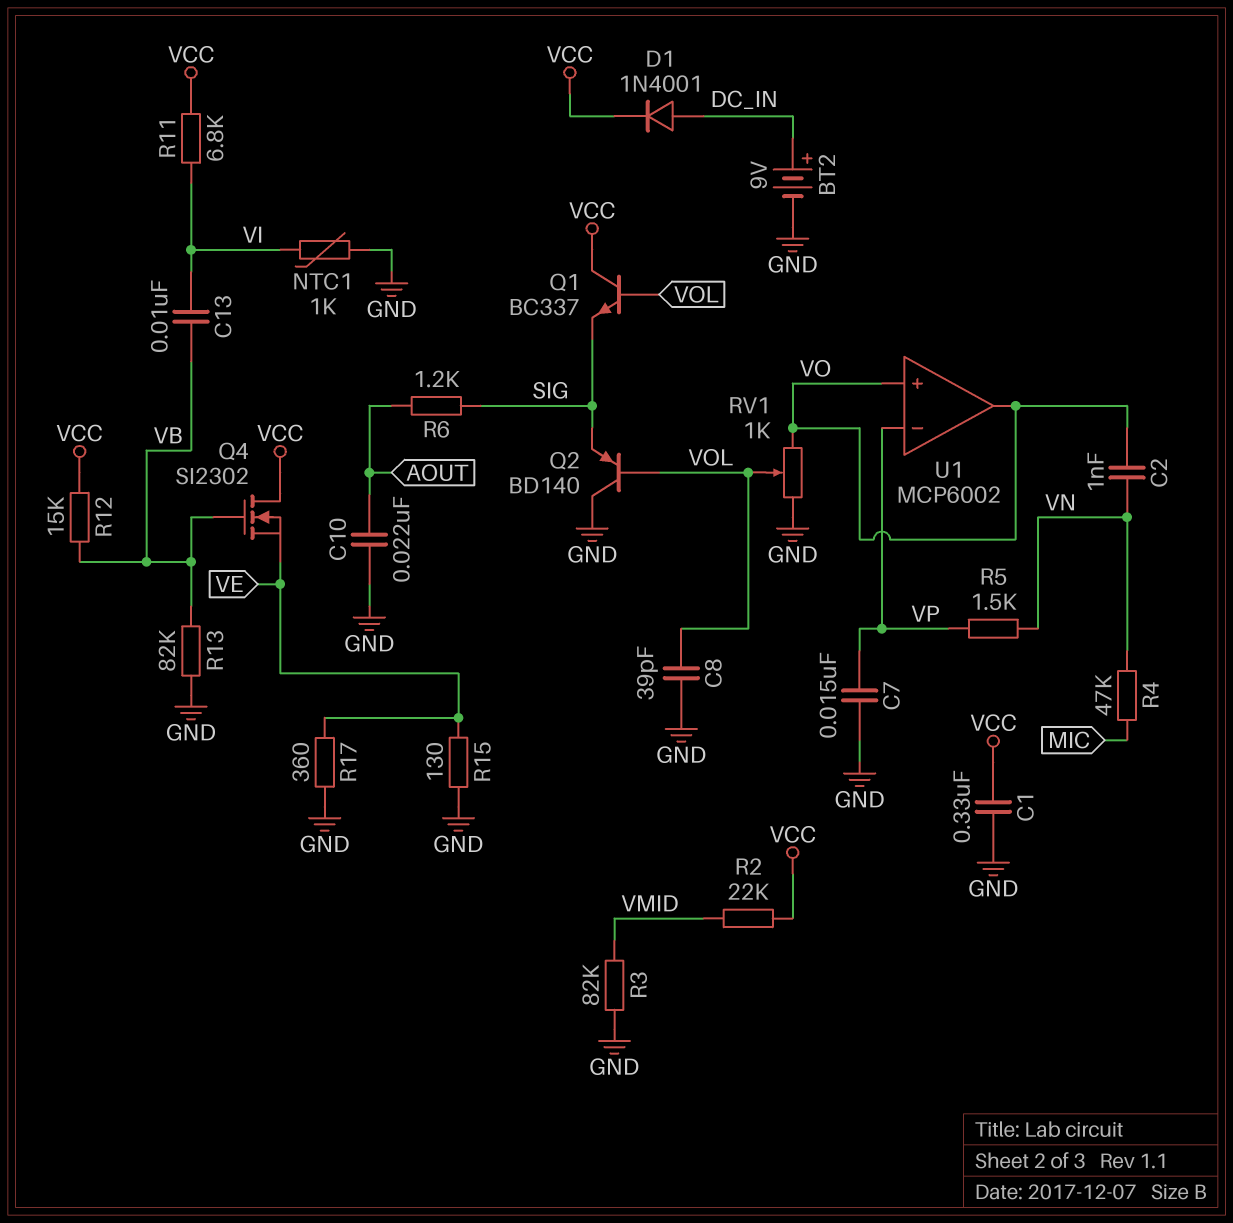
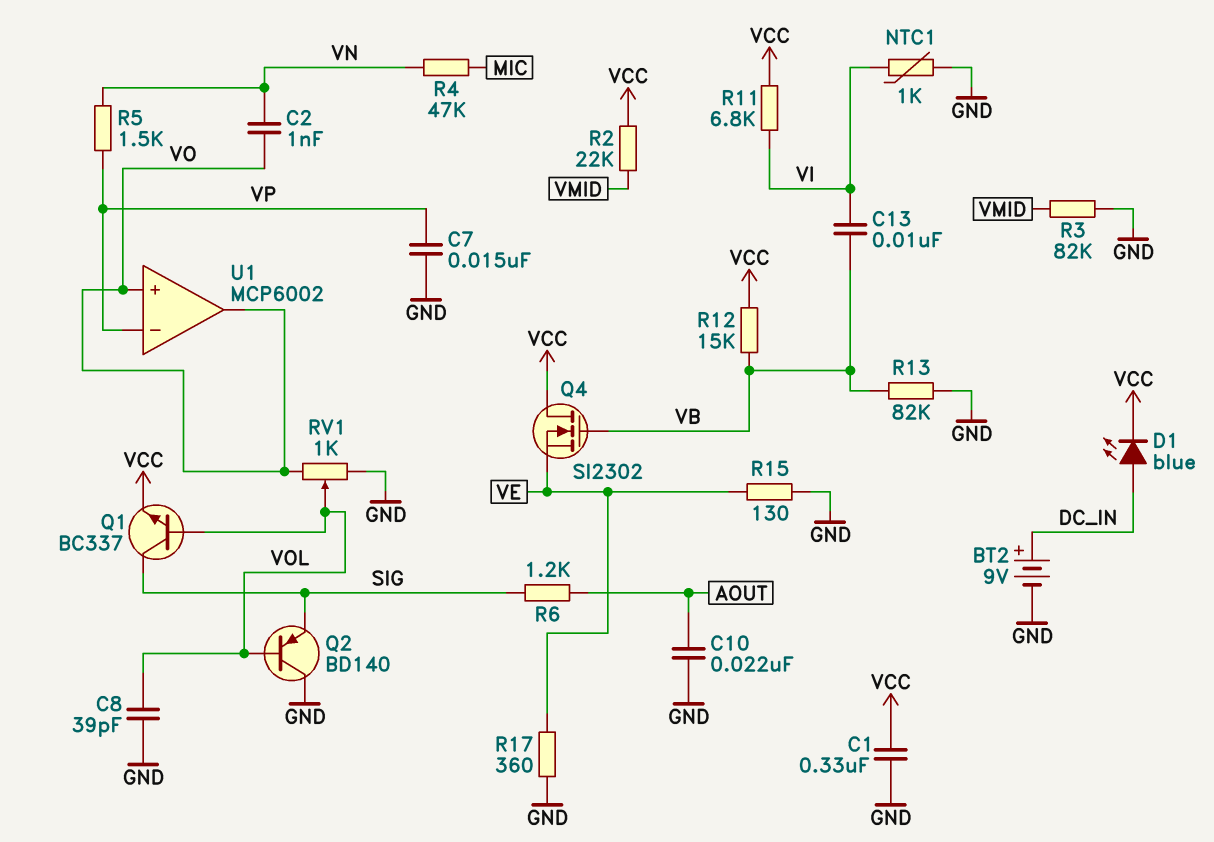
D1: diode 1N4001 (A DC_IN, K VCC) -> LED blue (A DC_IN, K VCC)
Q1: NPN BC337 (B VOL, C VCC, E SIG) -> NPN BC337 (B VOL, C SIG, E VCC)

